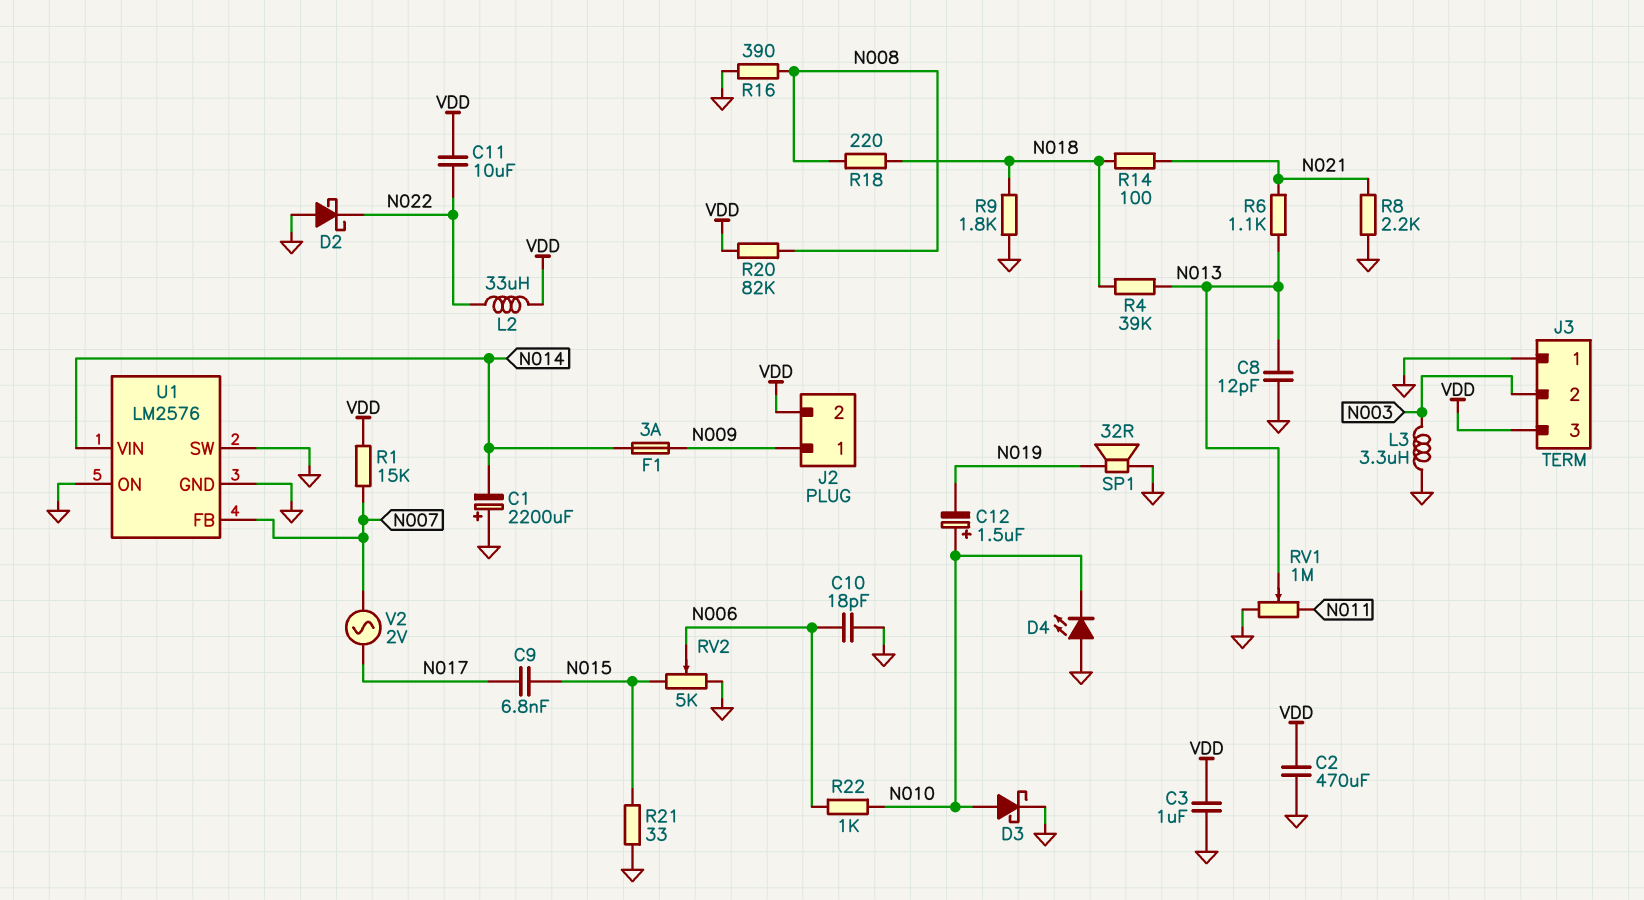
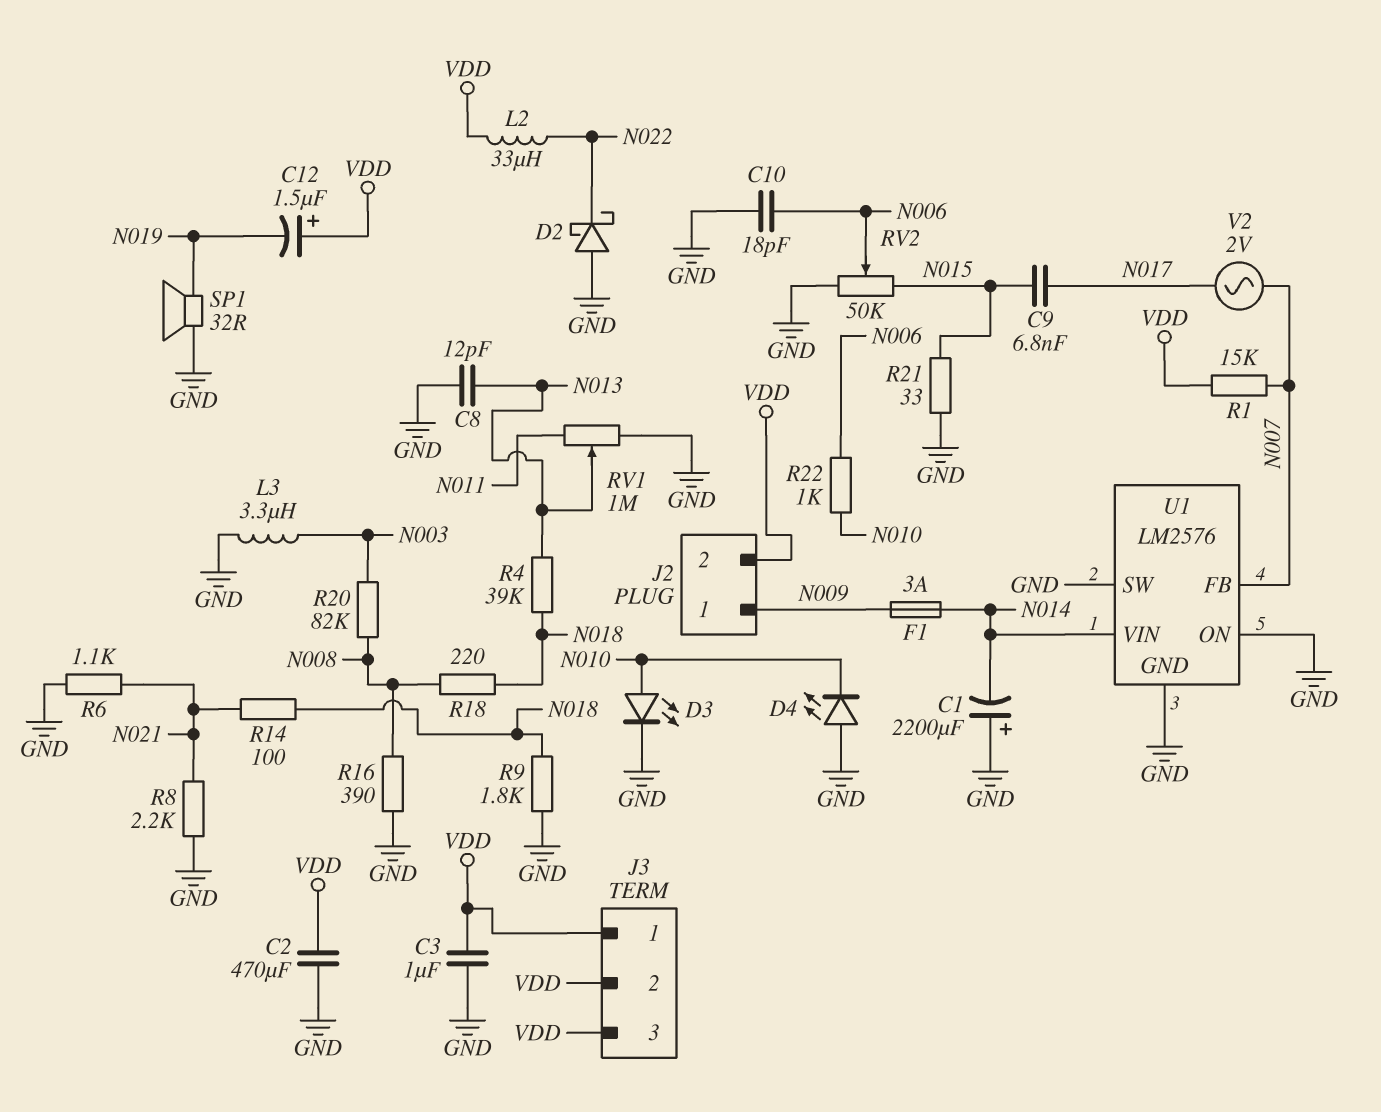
C11: 10uF (N022, VDD) -> none
C12: 1.5uF (plus N010, minus N019) -> 1.5uF (plus VDD, minus N019)
D3: schottky (A N010, K GND) -> LED (A N010, K GND)
J3 pin 1: GND -> VDD
J3 pin 2: N003 -> VDD
R6: 1.1k (N013, N021) -> 1.1k (GND, N021)
R20: 82k (N008, VDD) -> 82k (N003, N008)
RV2: 5k (GND, N015, wiper N006) -> 50k (GND, N015, wiper N006)

